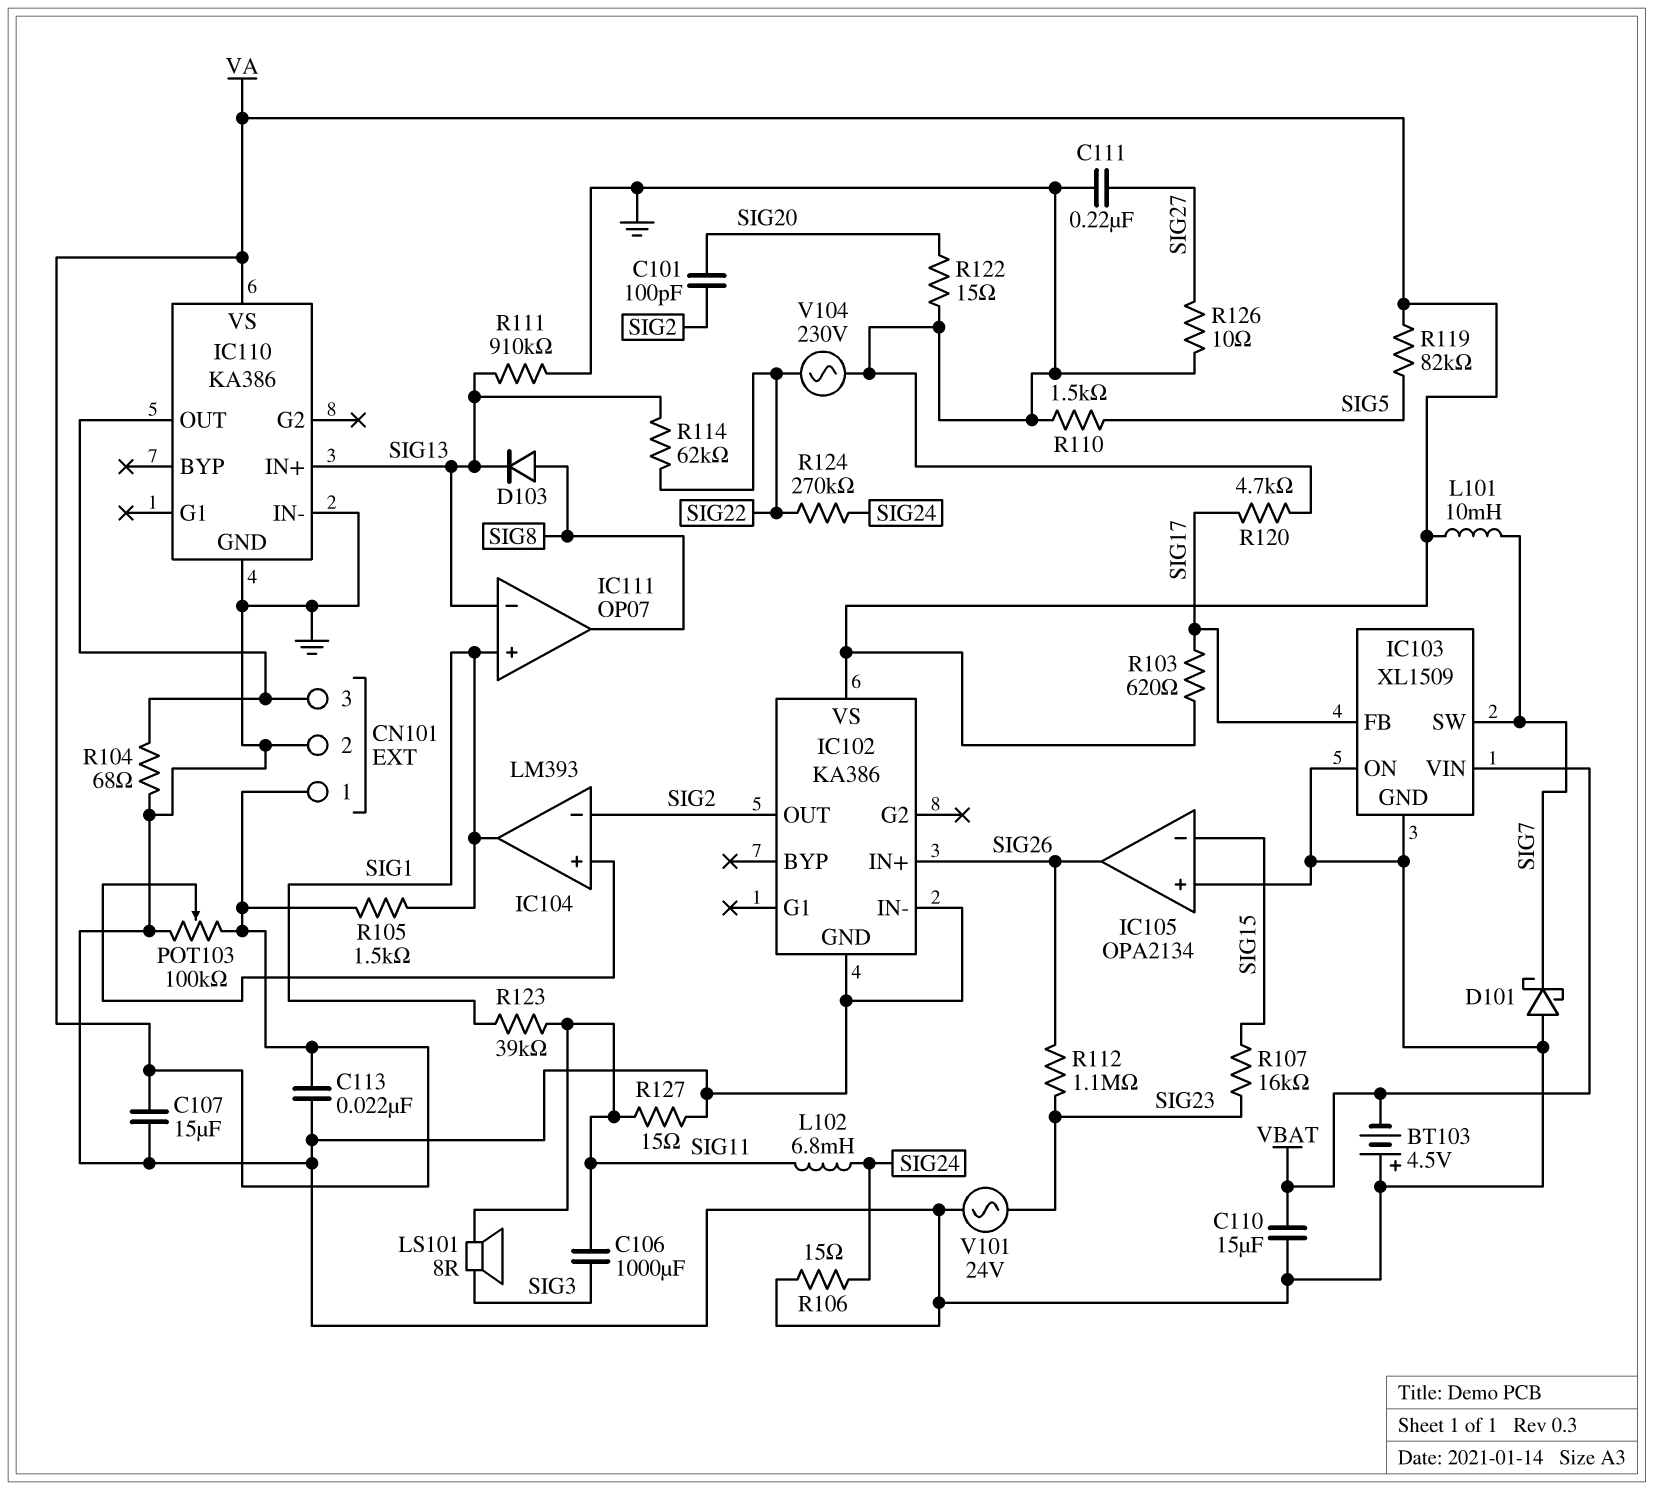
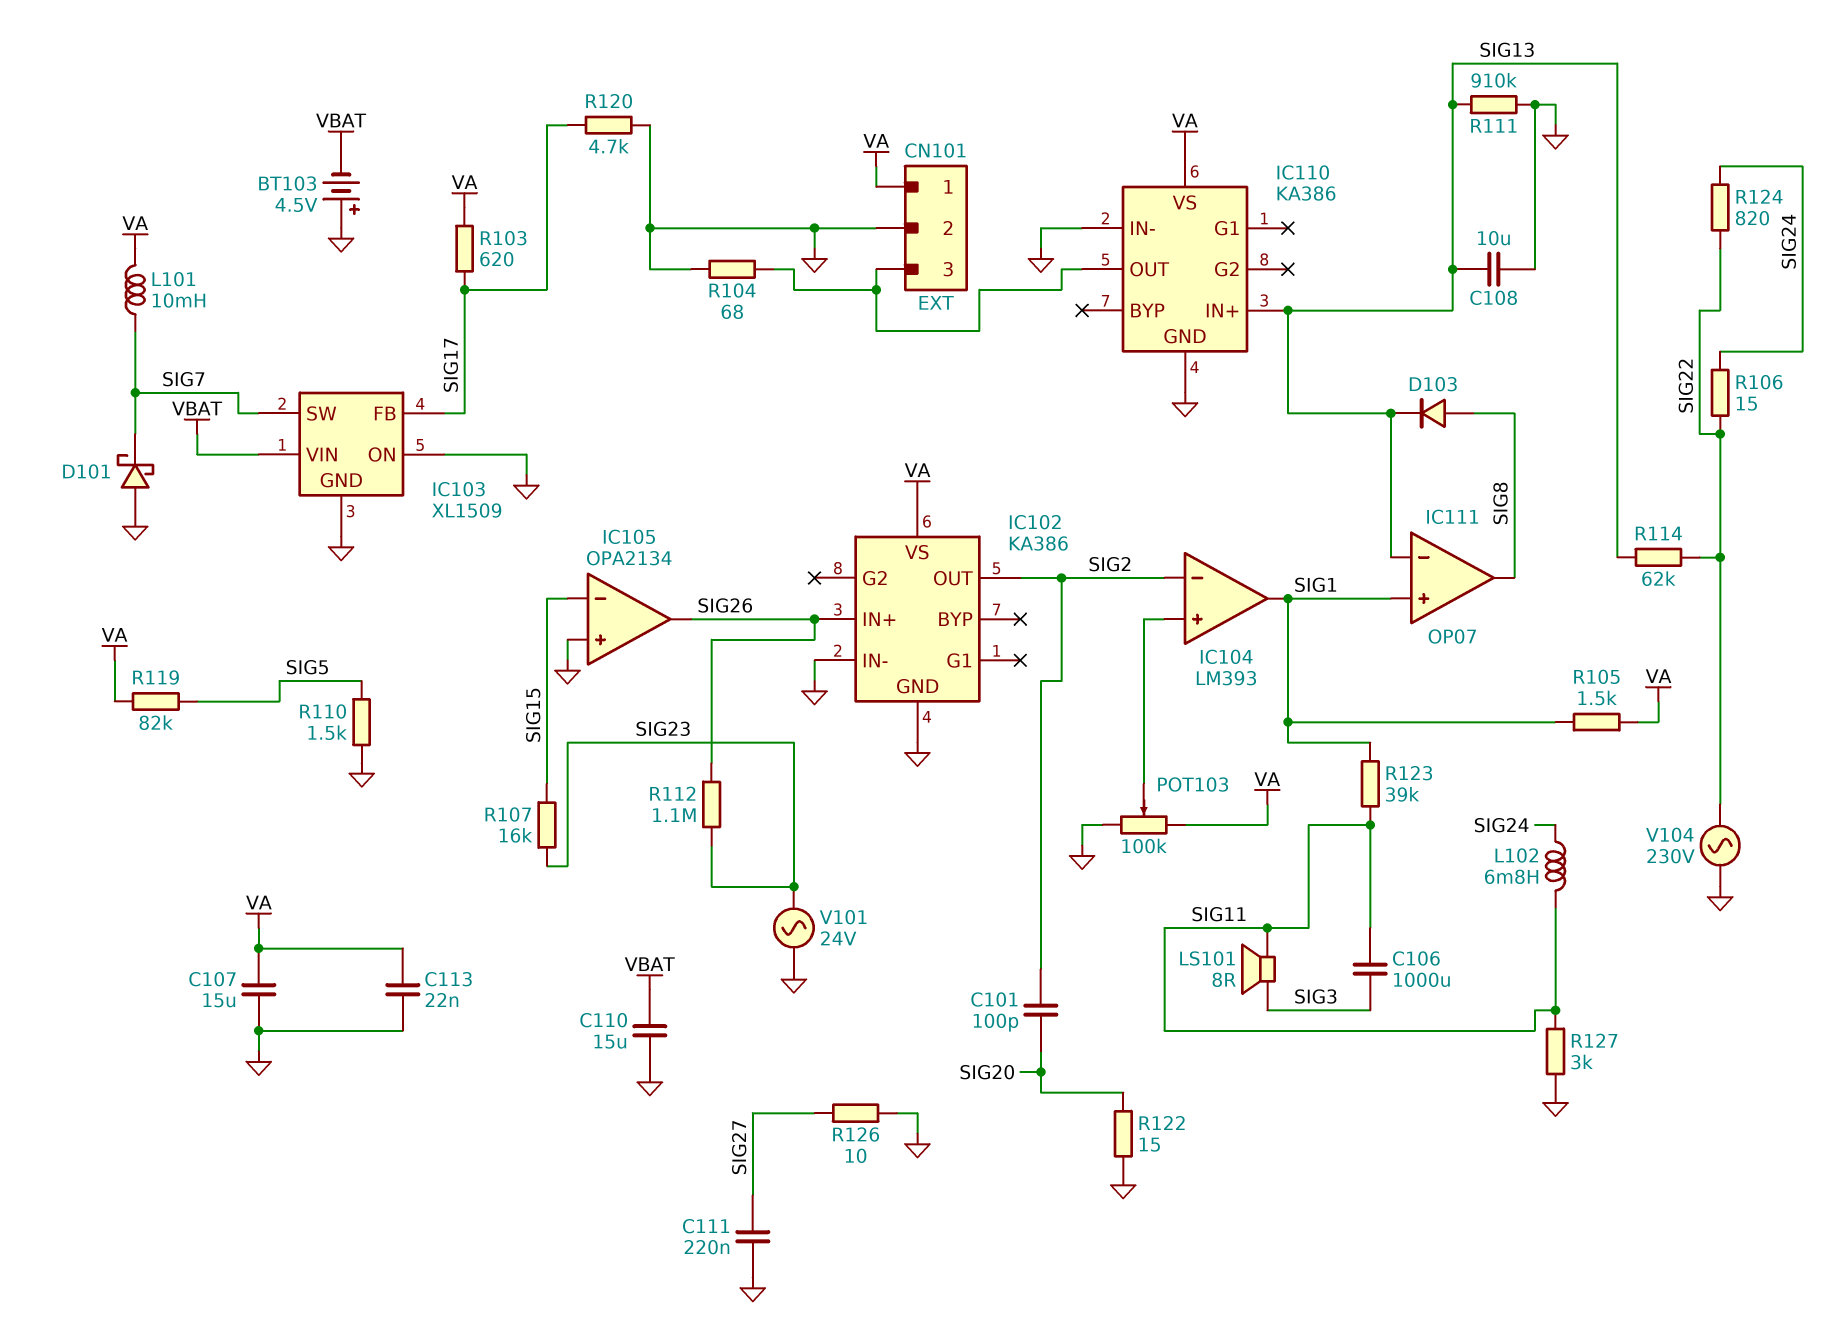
C108: none -> 10uF (GND, SIG13)
R106: 15 (GND, SIG24) -> 15 (SIG22, SIG24)
R124: 270k (SIG22, SIG24) -> 820 (SIG22, SIG24)
R127: 15 (GND, SIG11) -> 3k (GND, SIG11)

